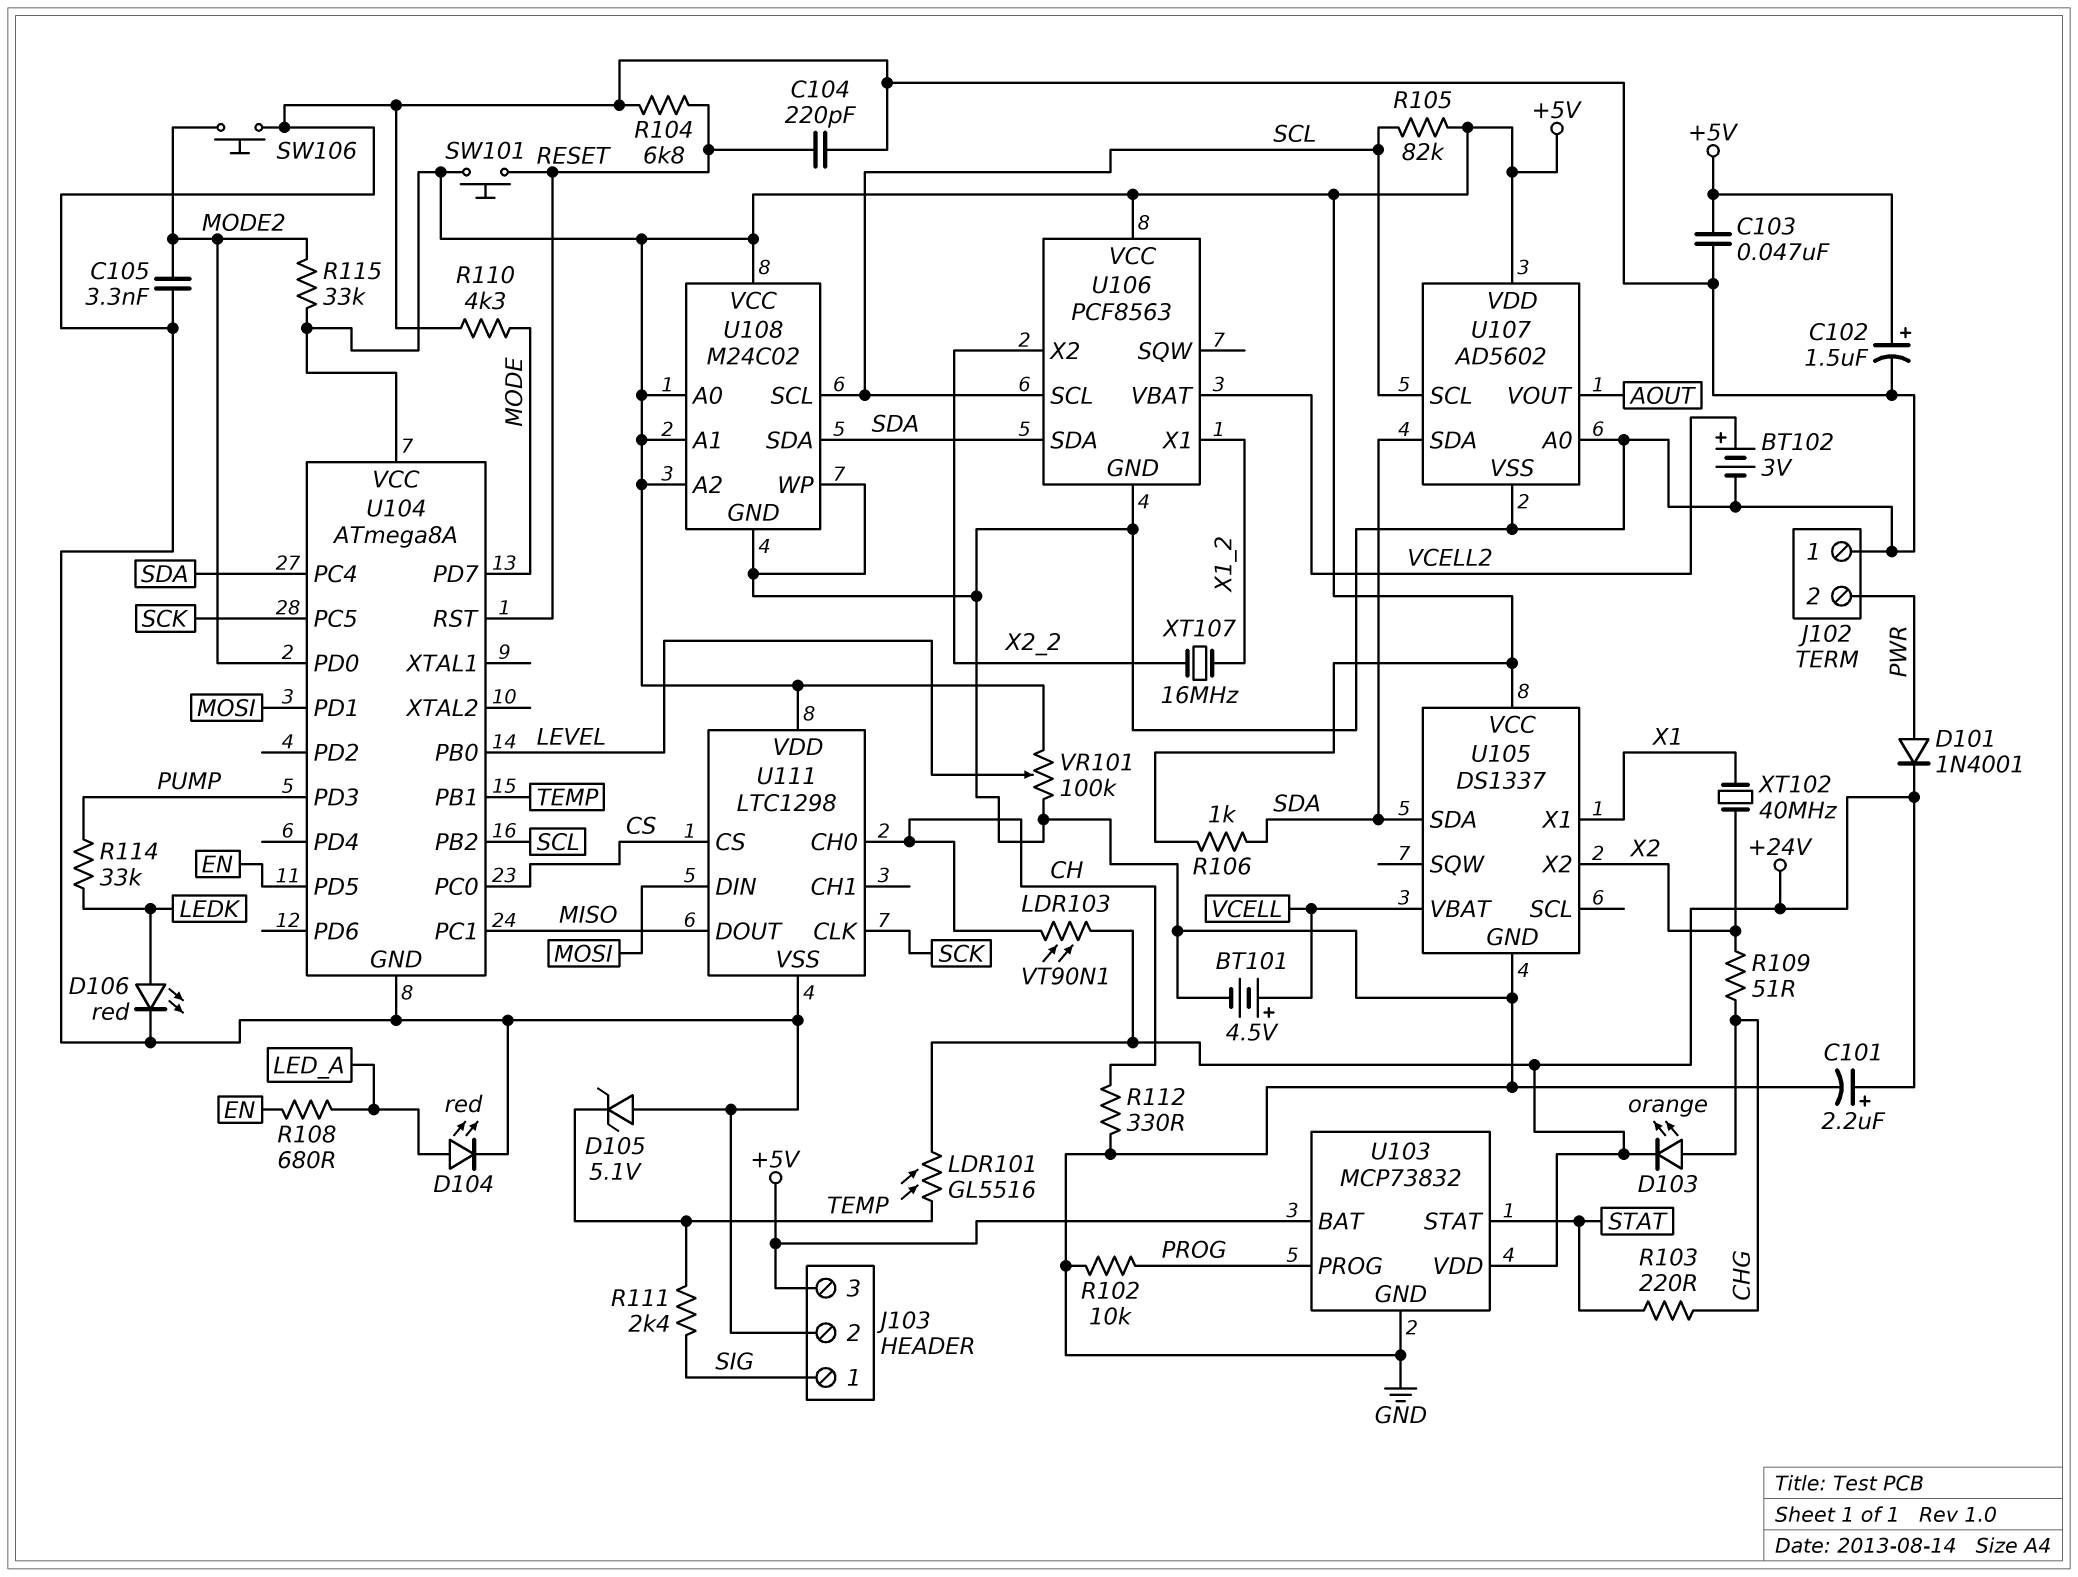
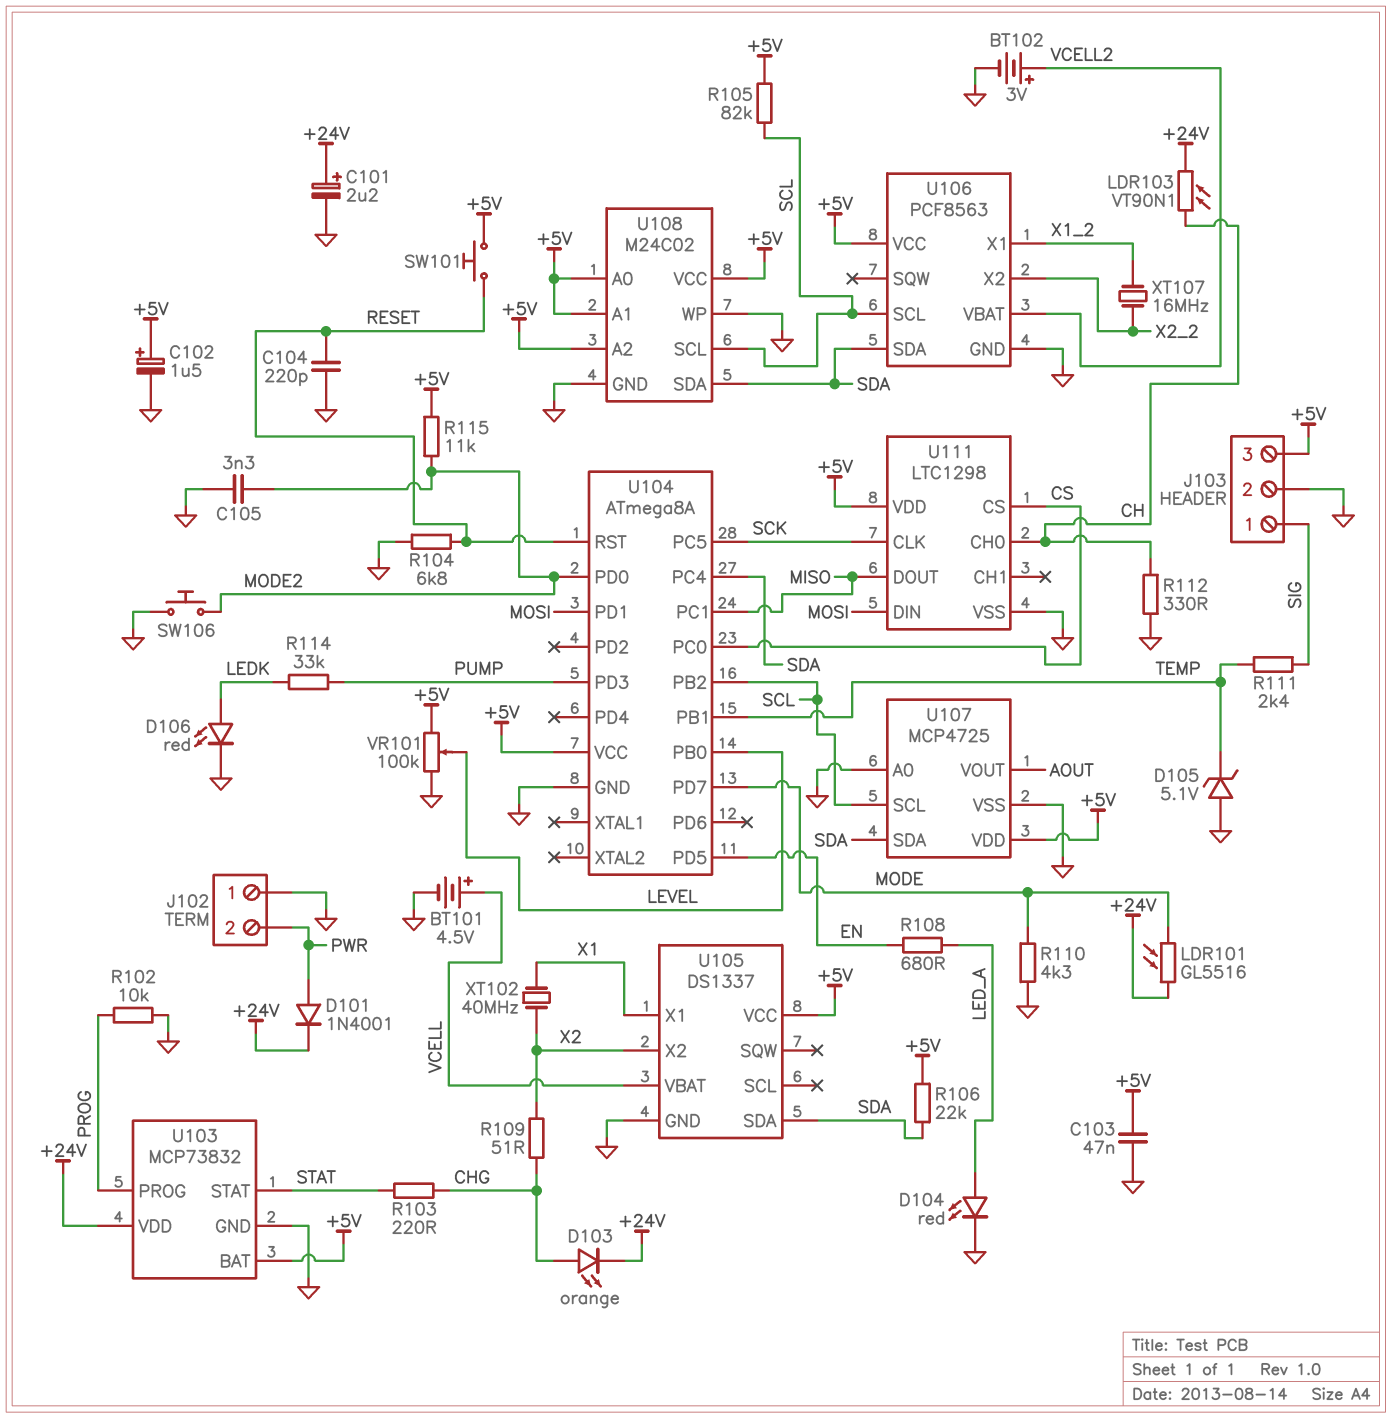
LDR101: GL5516 (+24V, TEMP) -> GL5516 (+24V, MODE)
R106: 1k (+5V, SDA) -> 22k (+5V, SDA)
R115: 33k (+5V, MODE2) -> 11k (+5V, MODE2)
U107: AD5602 -> MCP4725

